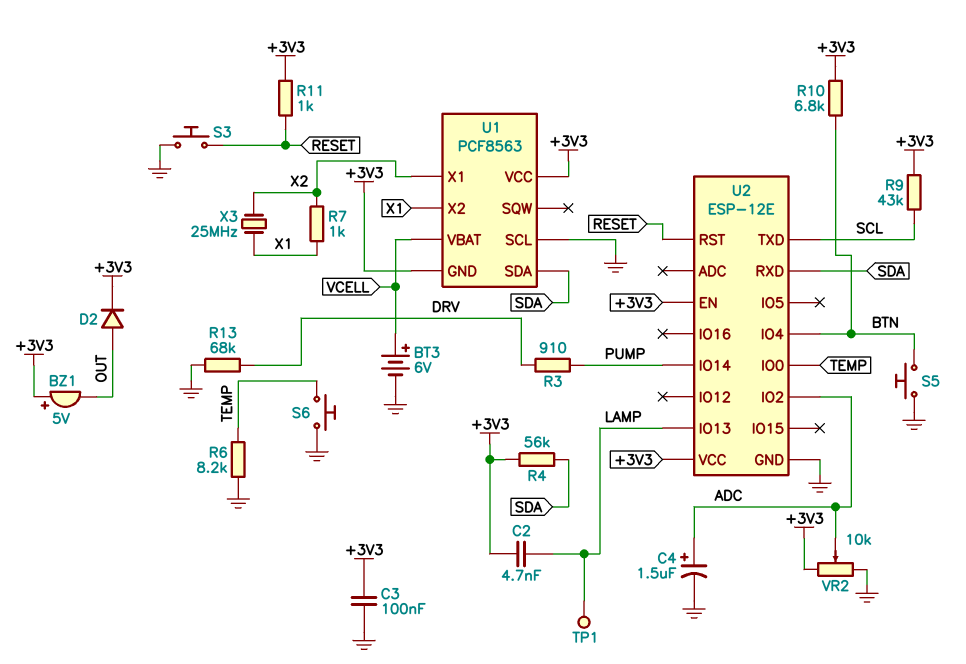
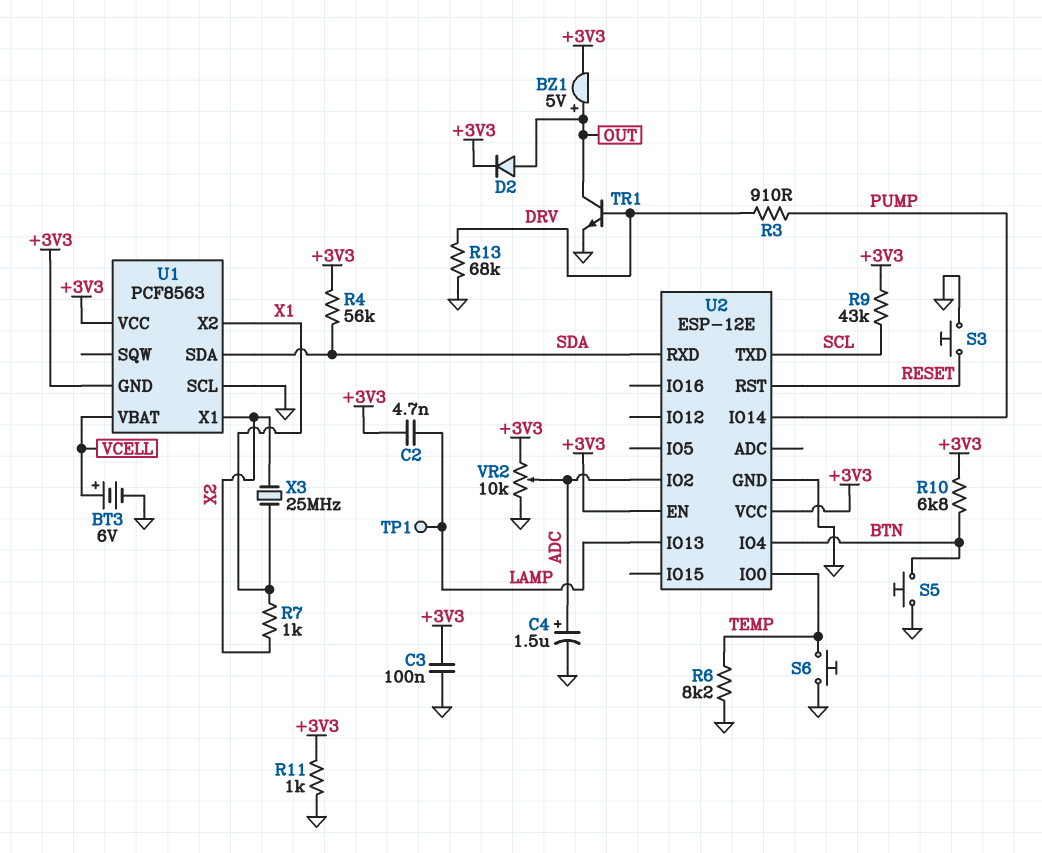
BZ1: buzzer 5V (plus +3V3, minus OUT) -> buzzer 5V (plus OUT, minus +3V3)
R11: 1k (+3V3, RESET) -> 1k (+3V3, GND)
TR1: none -> NPN (B DRV, C OUT, E GND)

